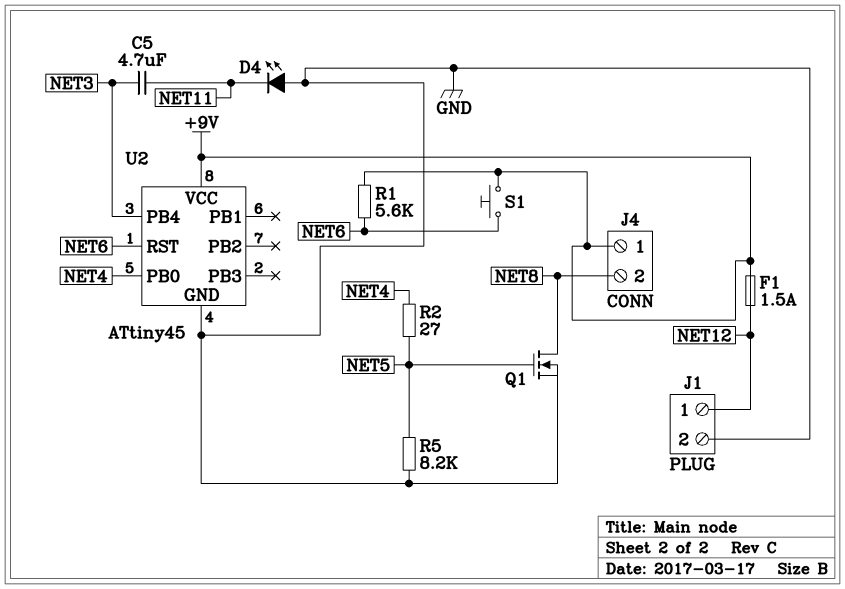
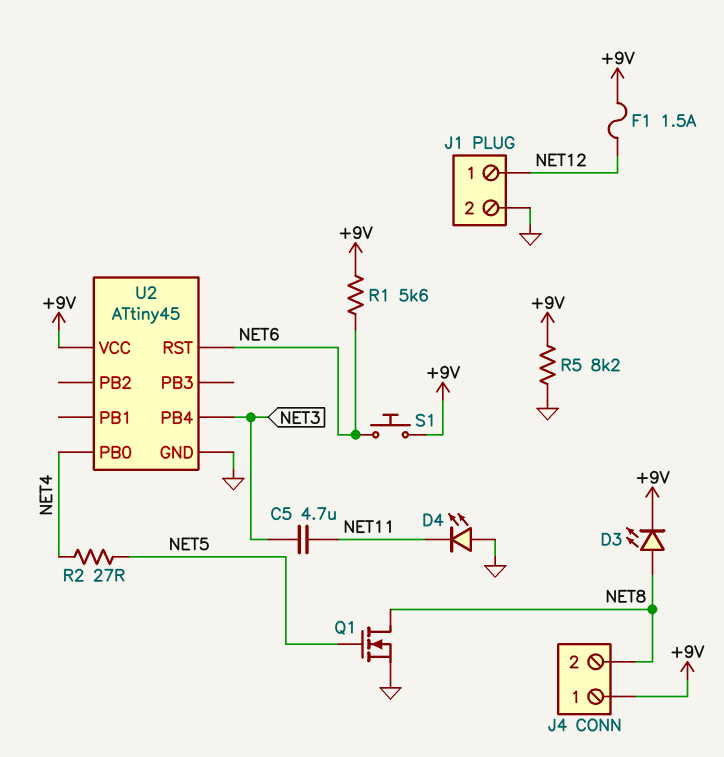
D3: none -> LED (A NET8, K +9V)
R5: 8.2k (GND, NET5) -> 8.2k (+9V, GND)

